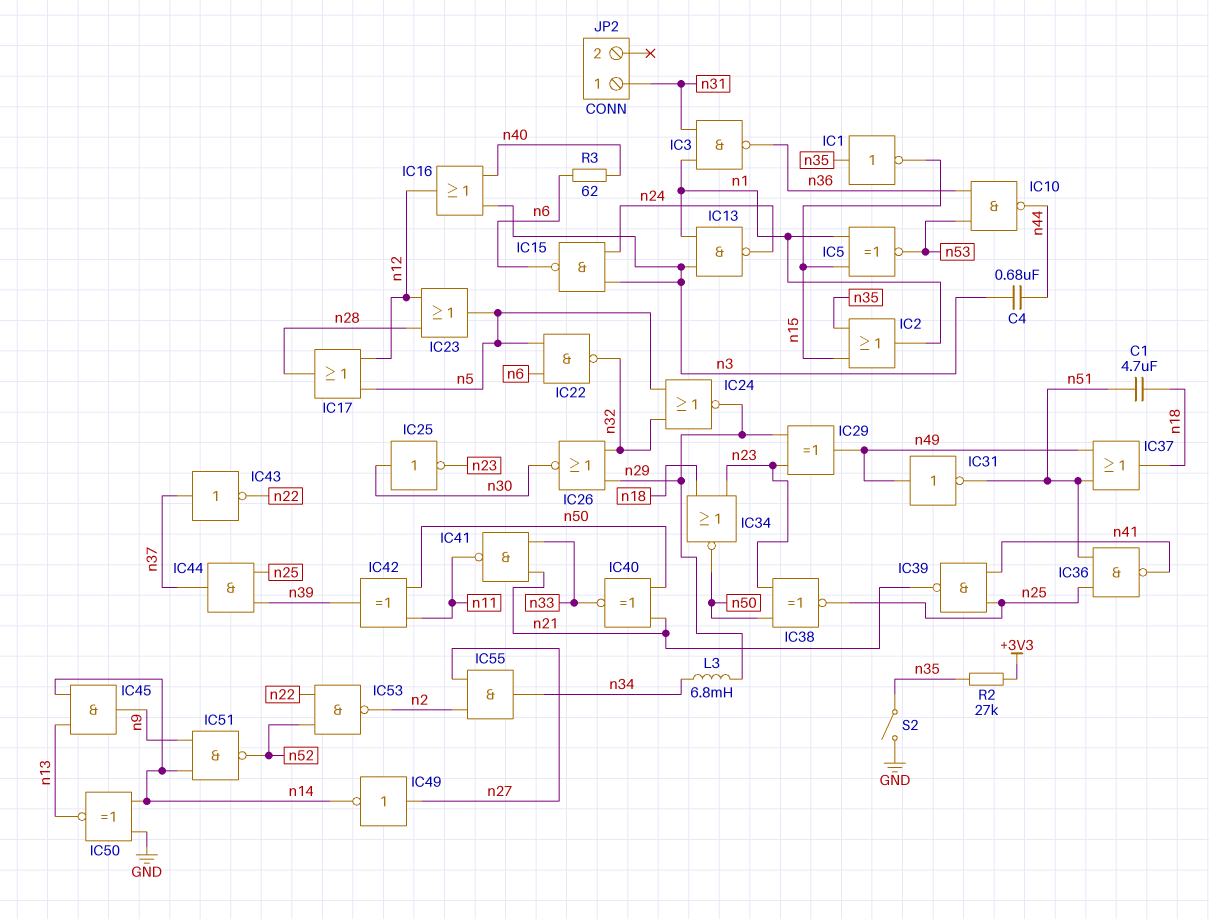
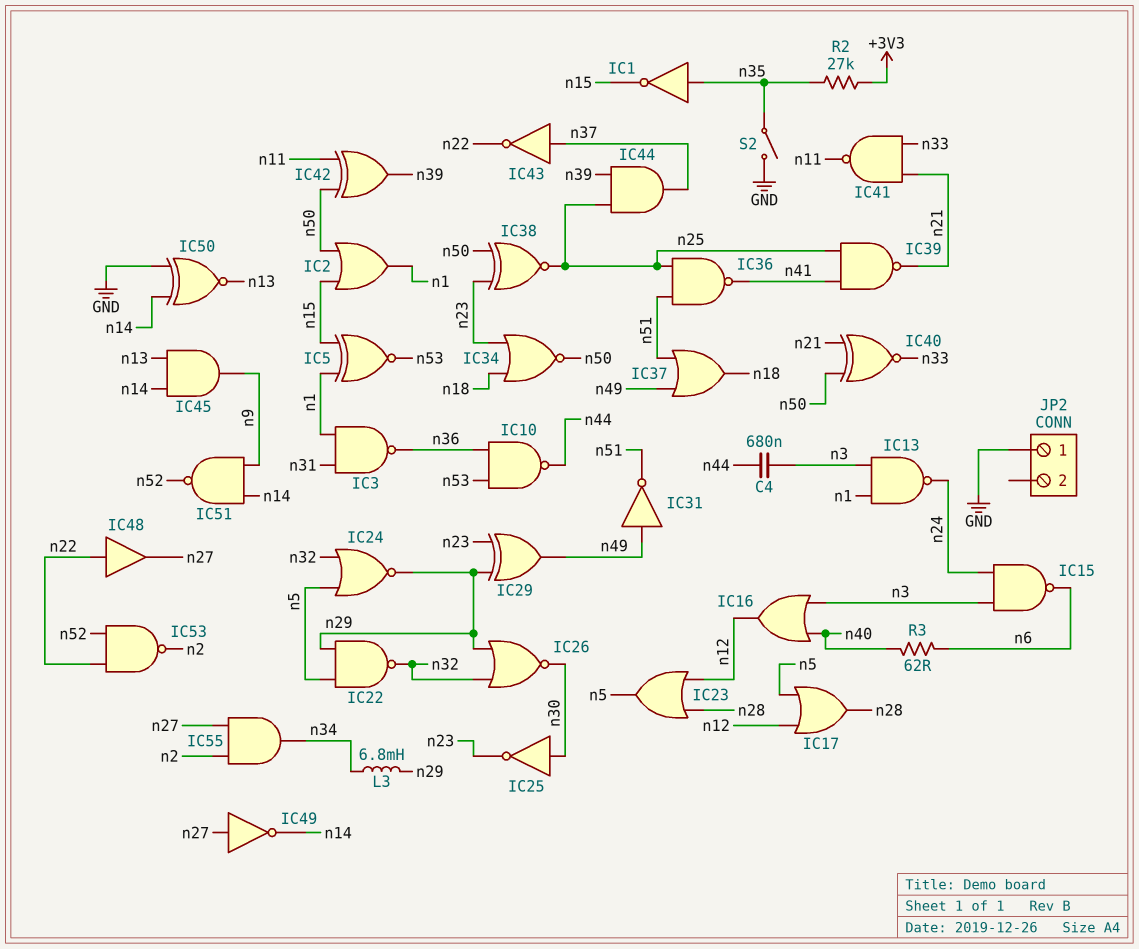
C1: 4.7uF (n18, n51) -> none
IC2: OR (in n15, in n35, out n1) -> OR (in n15, in n50, out n1)
IC22: NAND (in n5, in n6, out n32) -> NAND (in n5, in n29, out n32)
IC48: none -> buffer (in n22, out n27)
JP2 pin 1: n31 -> GND

